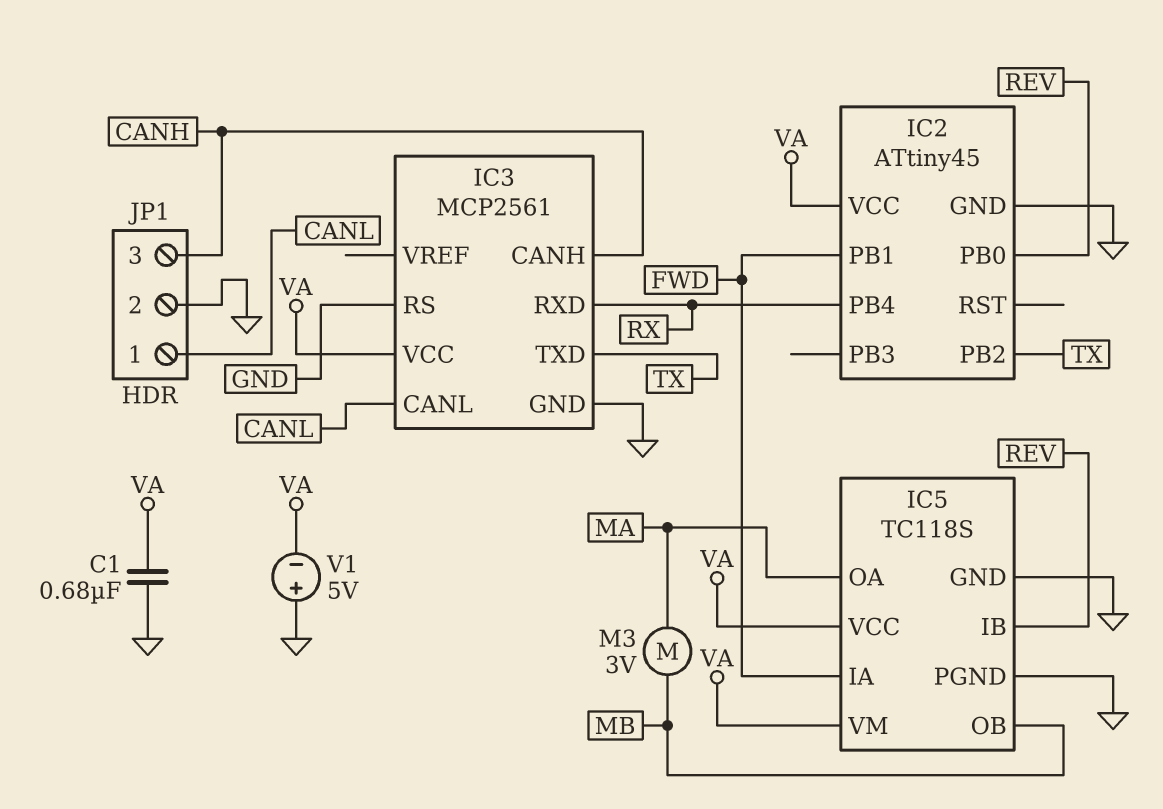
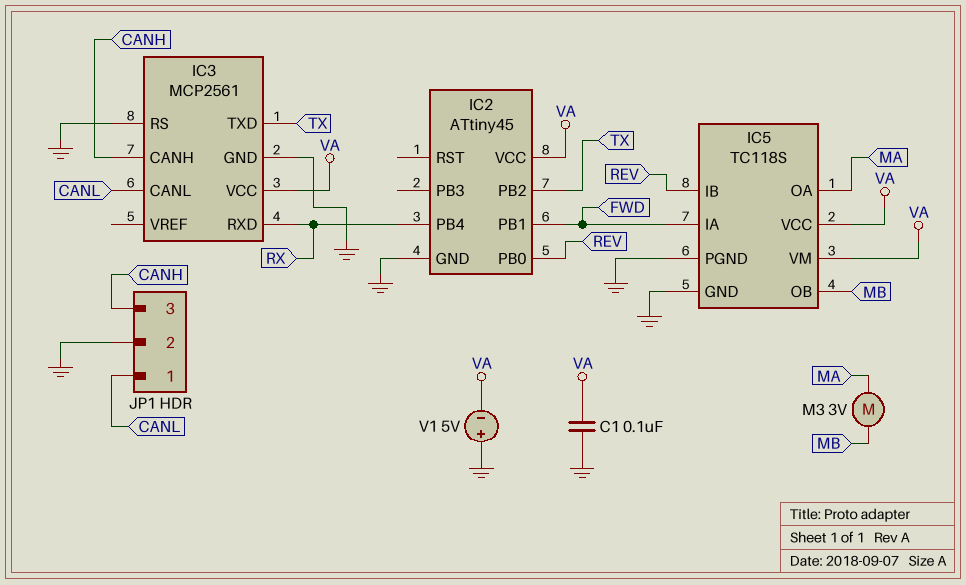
C1: 680nF (GND, VA) -> 100nF (GND, VA)

